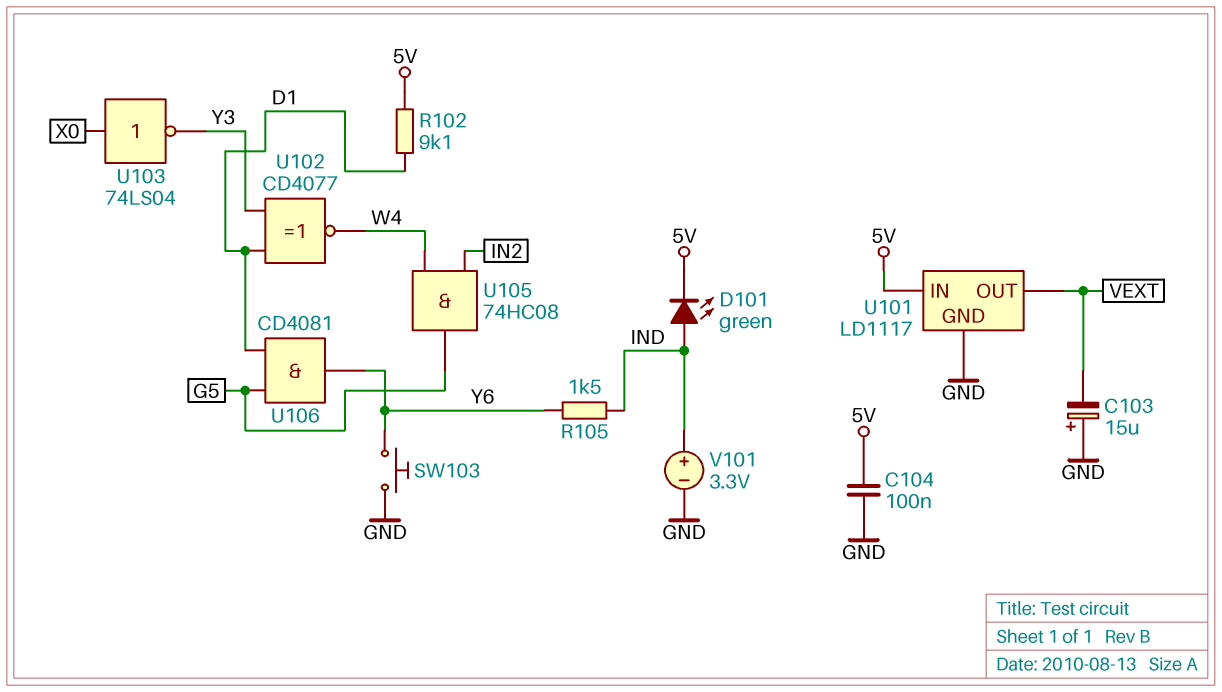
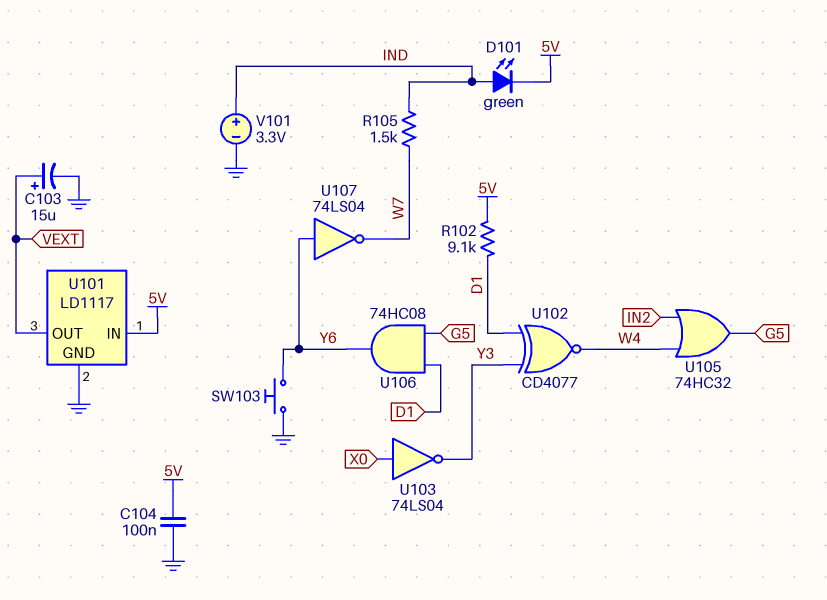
C103: 15uF (plus GND, minus VEXT) -> 15uF (plus VEXT, minus GND)
R105: 1.5k (IND, Y6) -> 1.5k (IND, W7)
U105: AND 74HC08 (in IN2, in W4, out G5) -> OR 74HC32 (in IN2, in W4, out G5)
U106: AND CD4081 (in D1, in G5, out Y6) -> AND 74HC08 (in D1, in G5, out Y6)
U107: none -> NOT 74LS04 (in Y6, out W7)

